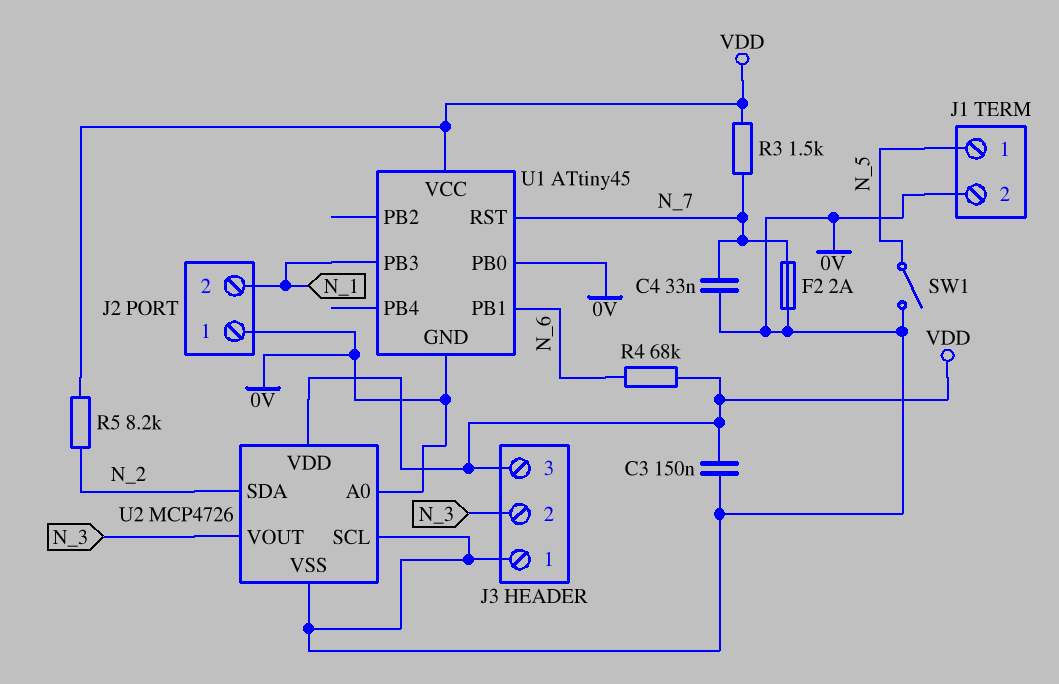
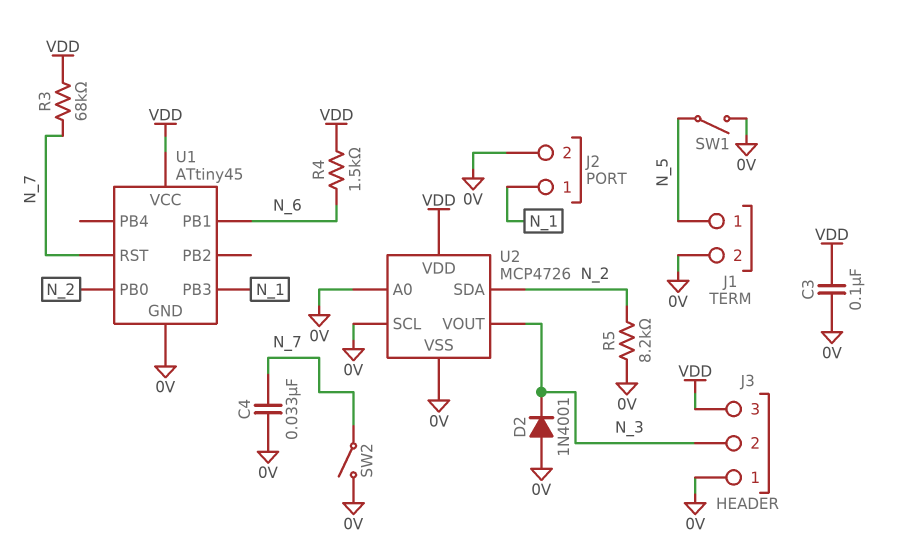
C3: 150nF (0V, VDD) -> 100nF (0V, VDD)
D2: none -> diode 1N4001 (A 0V, K N_3)
F2: 2A (0V, N_7) -> none
J2 pin 1: 0V -> N_1
J2 pin 2: N_1 -> 0V
R3: 1.5k (N_7, VDD) -> 68k (N_7, VDD)
R4: 68k (N_6, VDD) -> 1.5k (N_6, VDD)
R5: 8.2k (N_2, VDD) -> 8.2k (0V, N_2)
SW2: none -> switch (0V, N_7)
U1 pin PB0: 0V -> N_2

